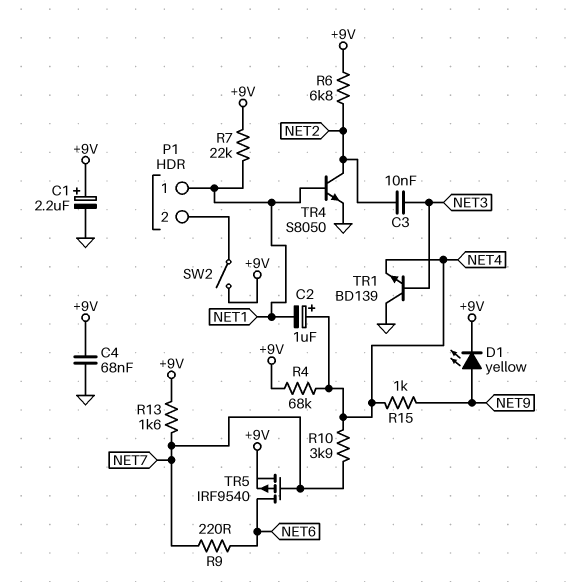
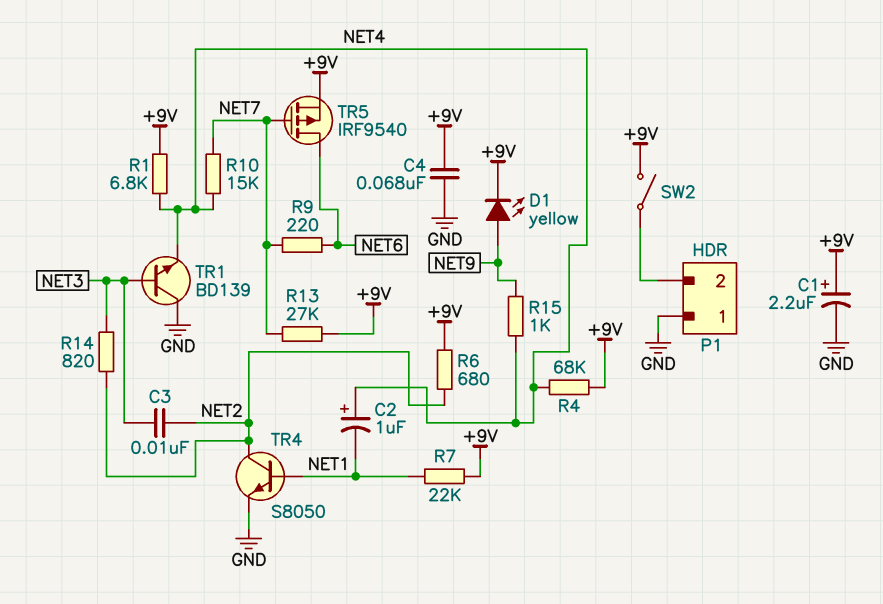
P1 pin 1: NET1 -> GND
R1: none -> 6.8k (+9V, NET4)
R6: 6.8k (+9V, NET2) -> 680 (+9V, NET2)
R10: 3.9k (NET4, NET7) -> 15k (NET4, NET7)
R13: 1.6k (+9V, NET7) -> 27k (+9V, NET7)
R14: none -> 820 (NET2, NET3)

